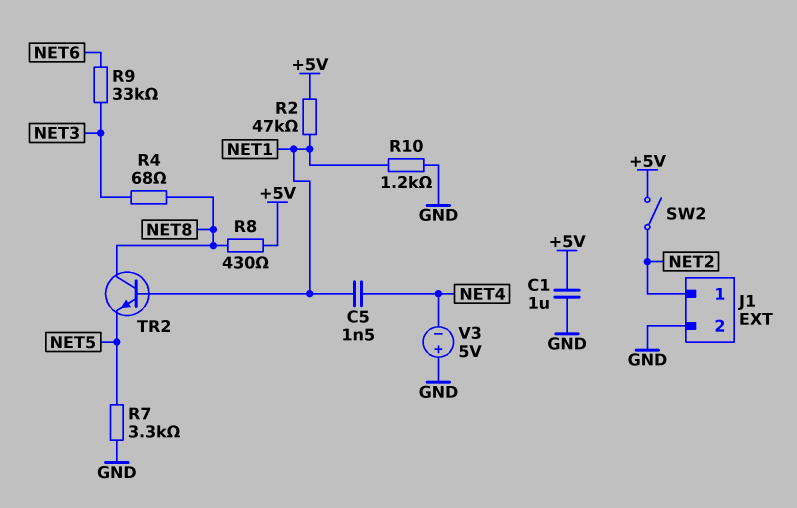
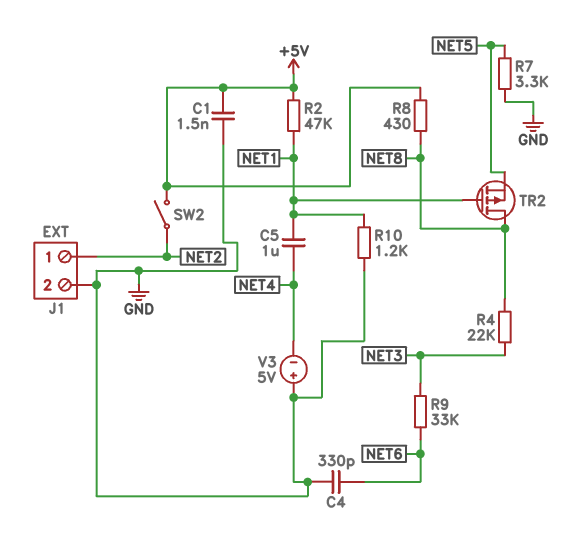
C1: 1uF (+5V, GND) -> 1.5nF (+5V, GND)
C4: none -> 330pF (GND, NET6)
C5: 1.5nF (NET1, NET4) -> 1uF (NET1, NET4)
R4: 68 (NET3, NET8) -> 22k (NET3, NET8)
TR2: NPN (B NET1, C NET8, E NET5) -> PMOS (G NET1, D NET8, S NET5)

